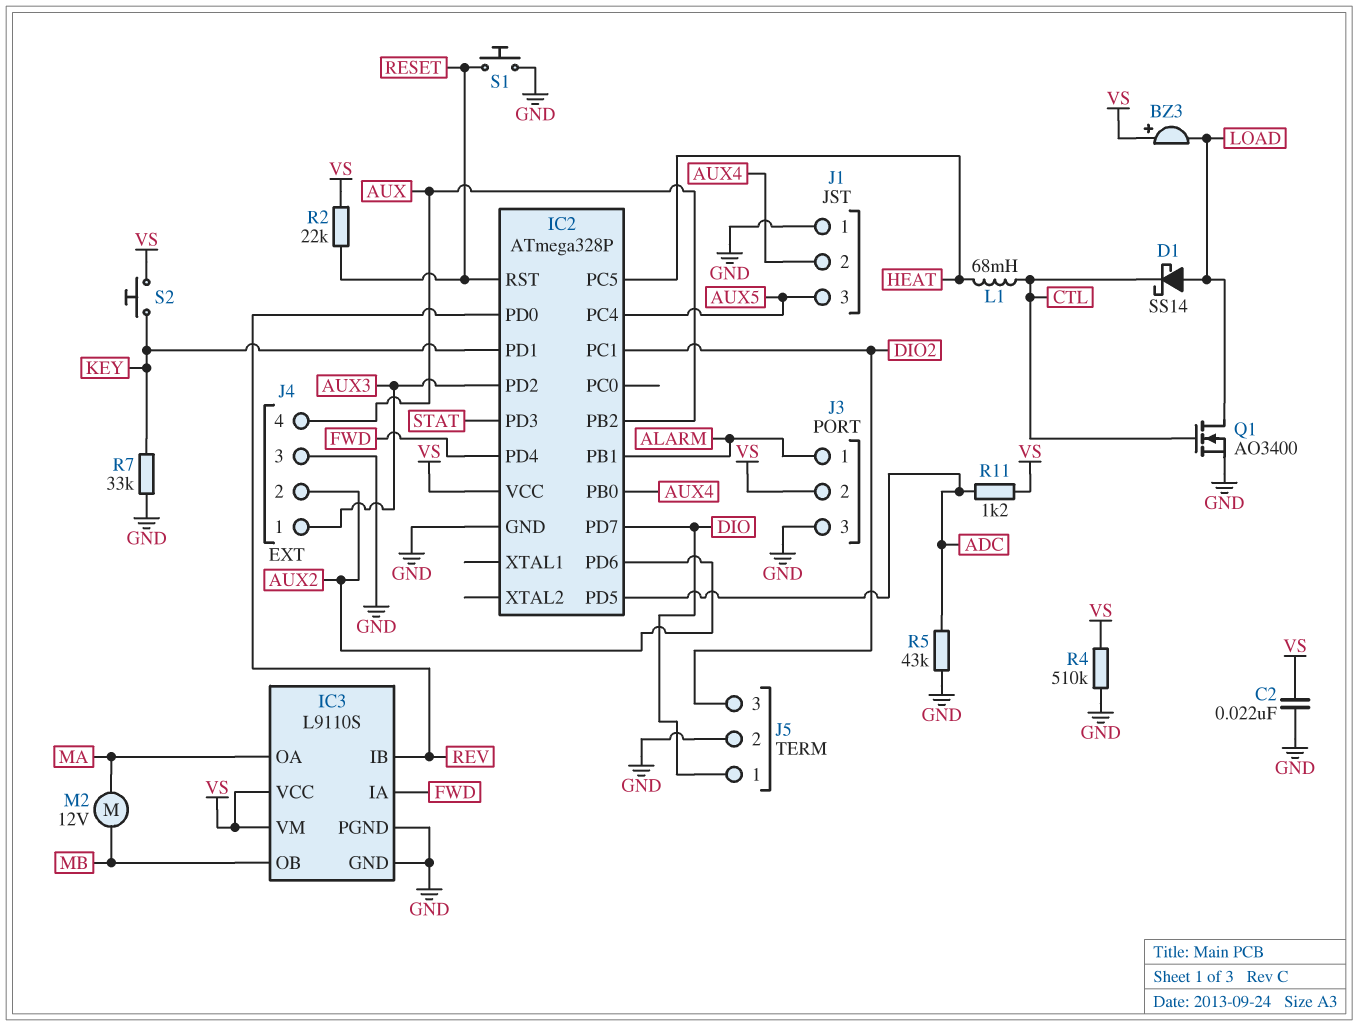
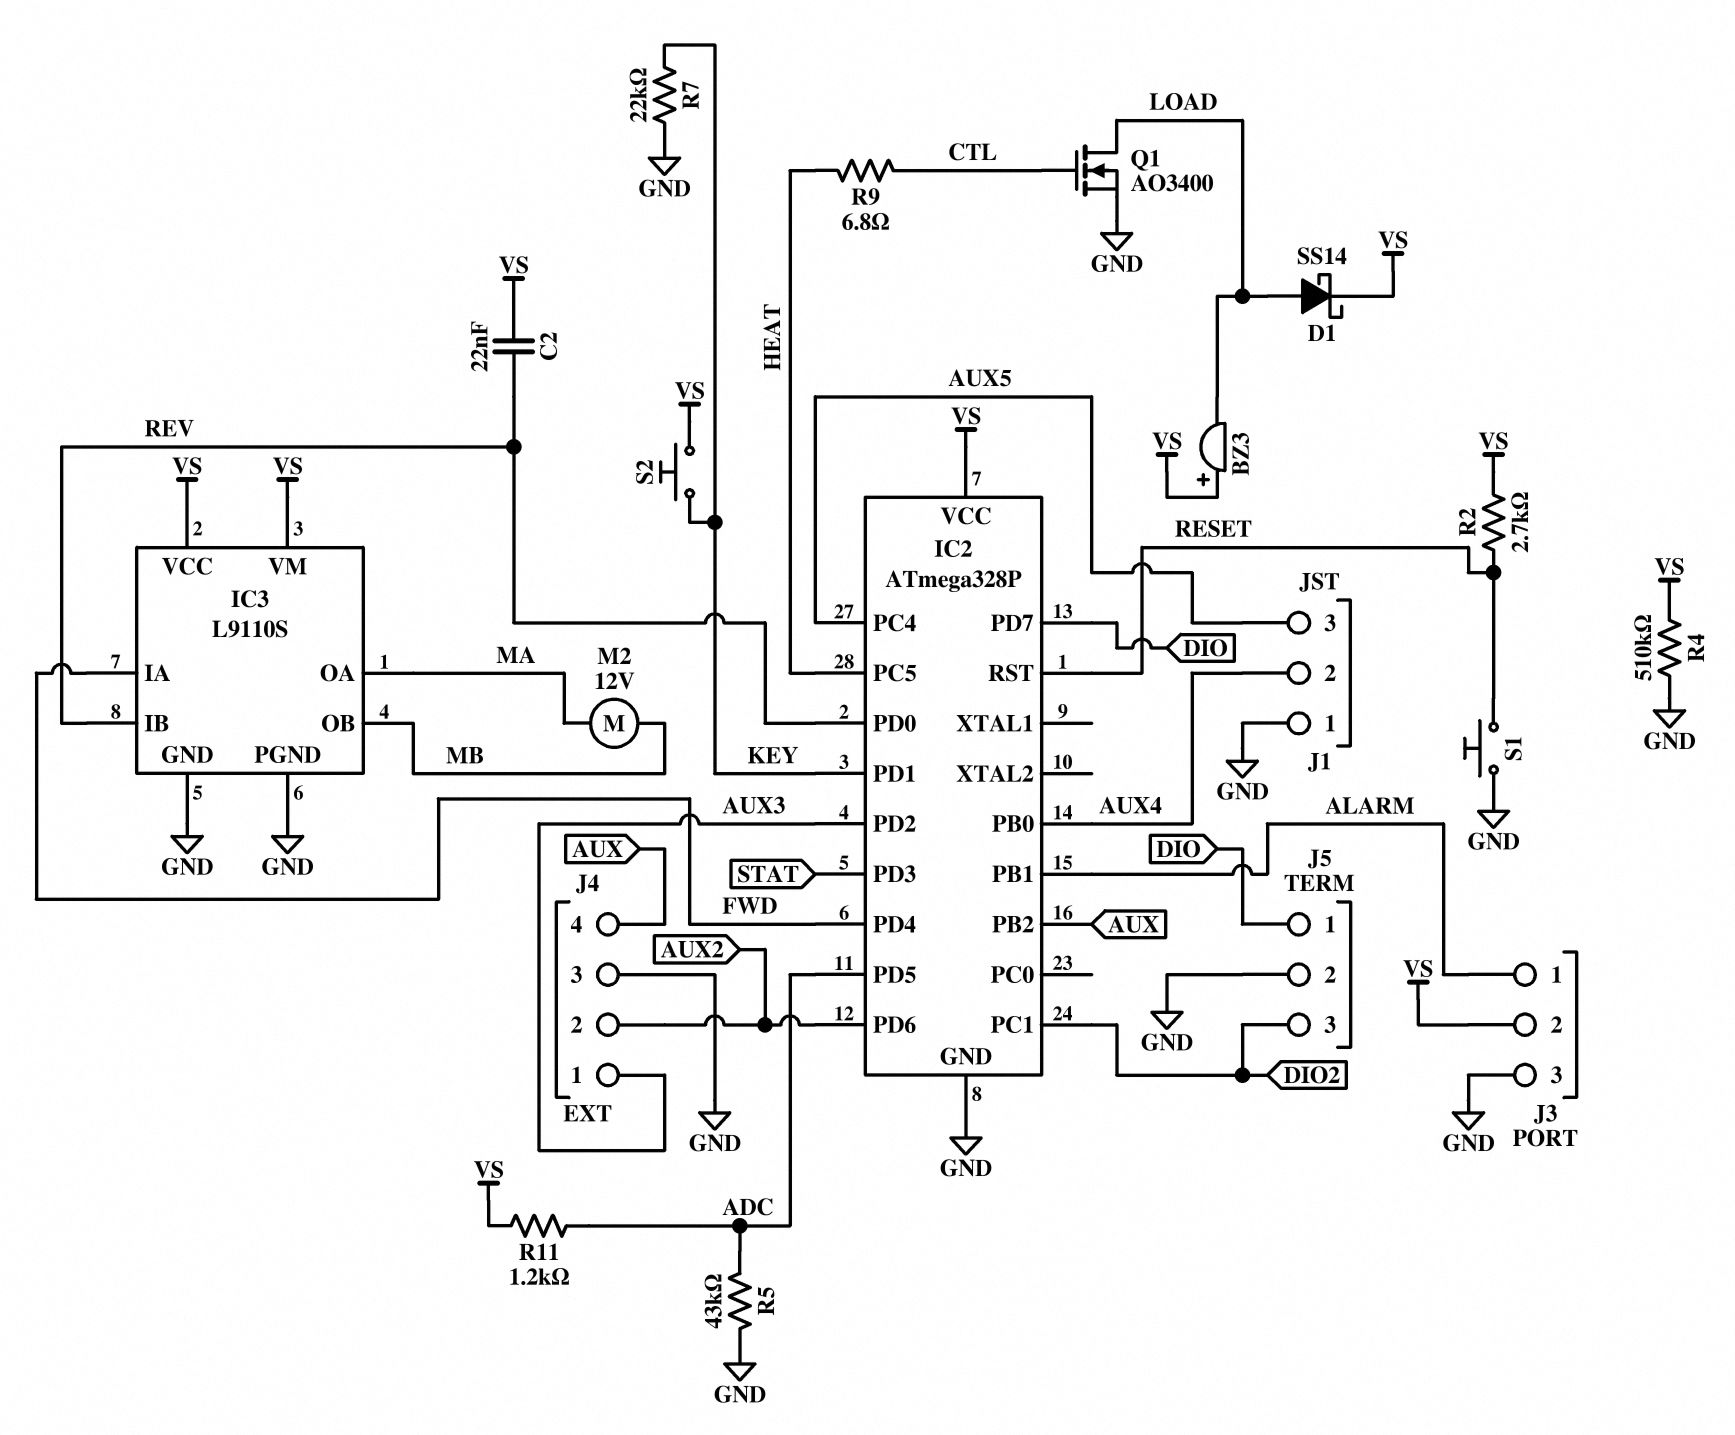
C2: 22nF (GND, VS) -> 22nF (REV, VS)
D1: schottky SS14 (A LOAD, K CTL) -> schottky SS14 (A LOAD, K VS)
L1: 68mH (CTL, HEAT) -> none
R2: 22k (RESET, VS) -> 2.7k (RESET, VS)
R7: 33k (GND, KEY) -> 22k (GND, KEY)
R9: none -> 6.8 (CTL, HEAT)

